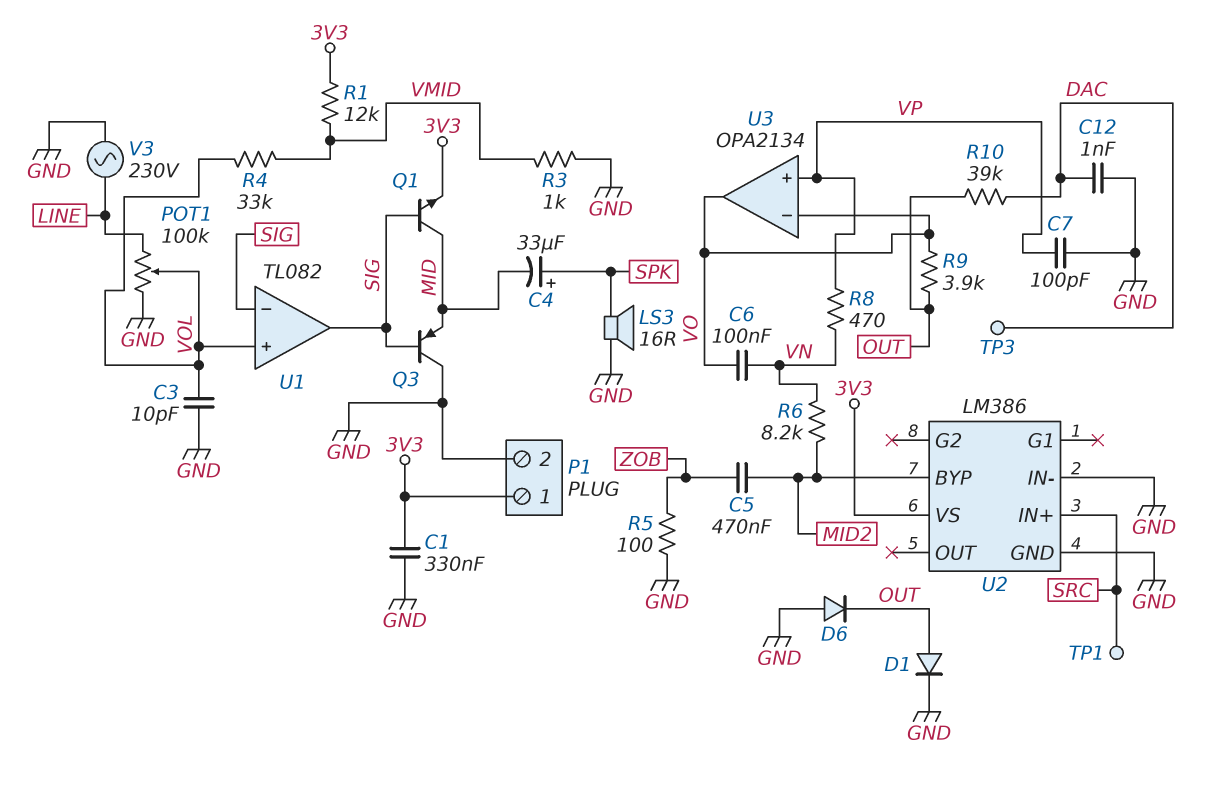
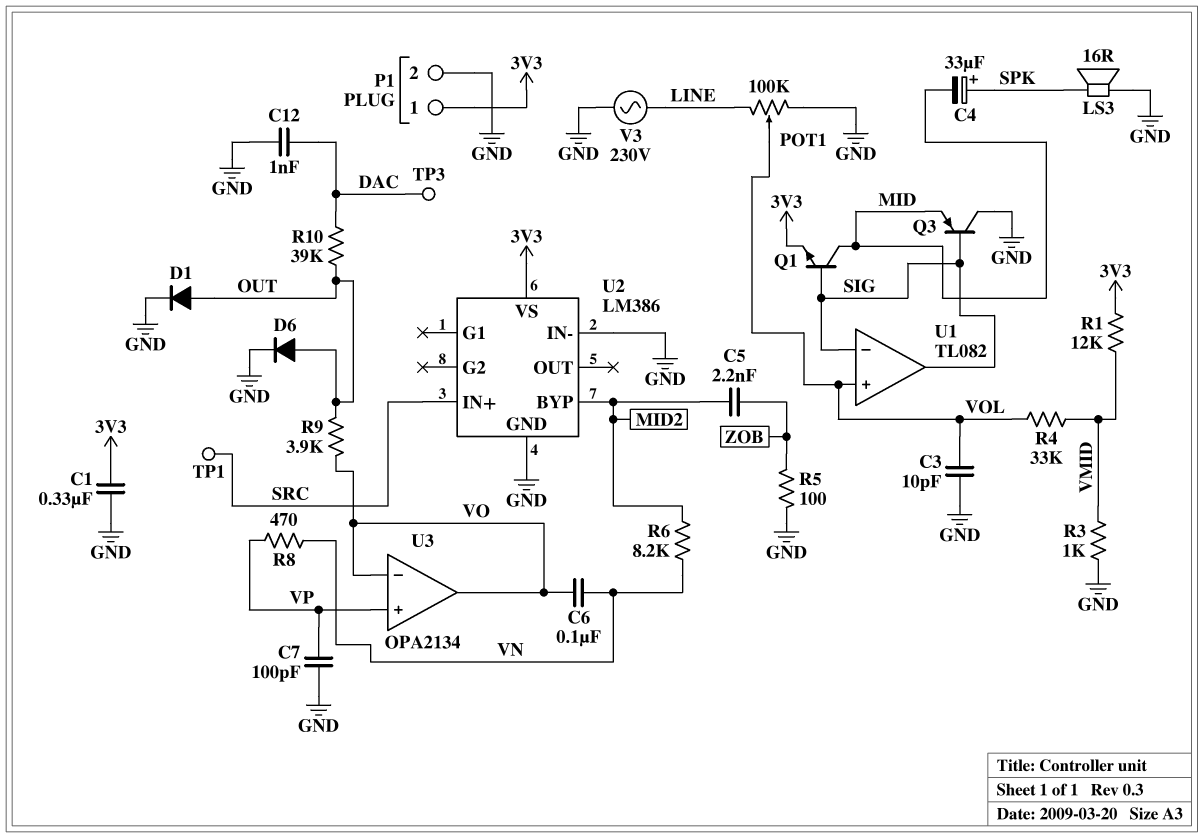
C5: 470nF (MID2, ZOB) -> 2.2nF (MID2, ZOB)
D6: diode (A GND, K OUT) -> diode (A OUT, K GND)

